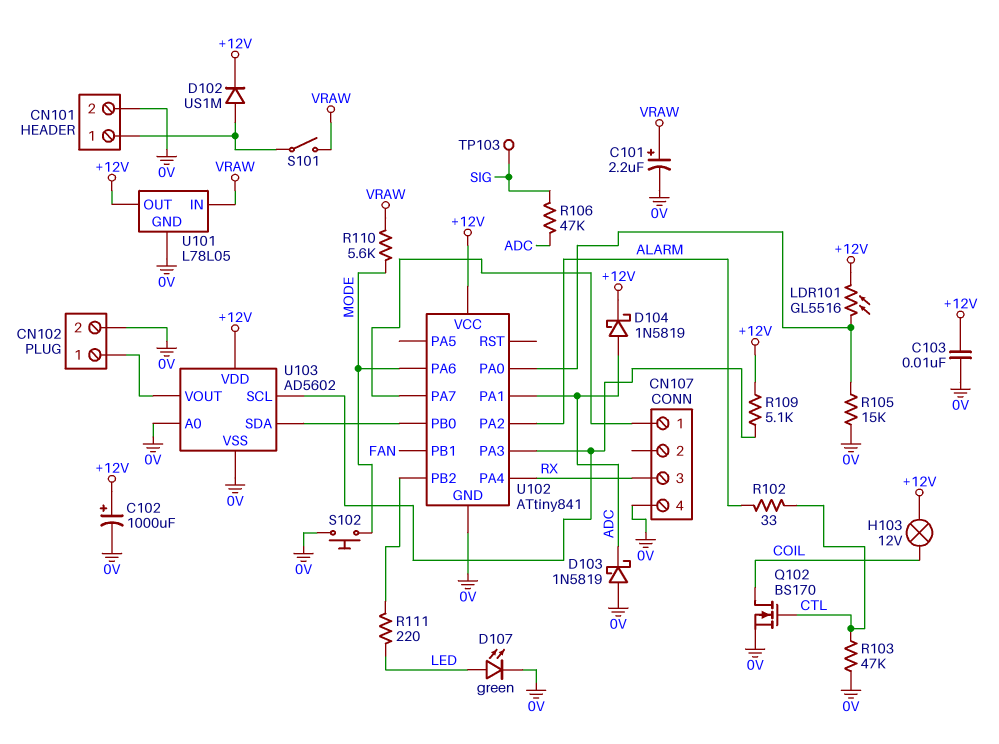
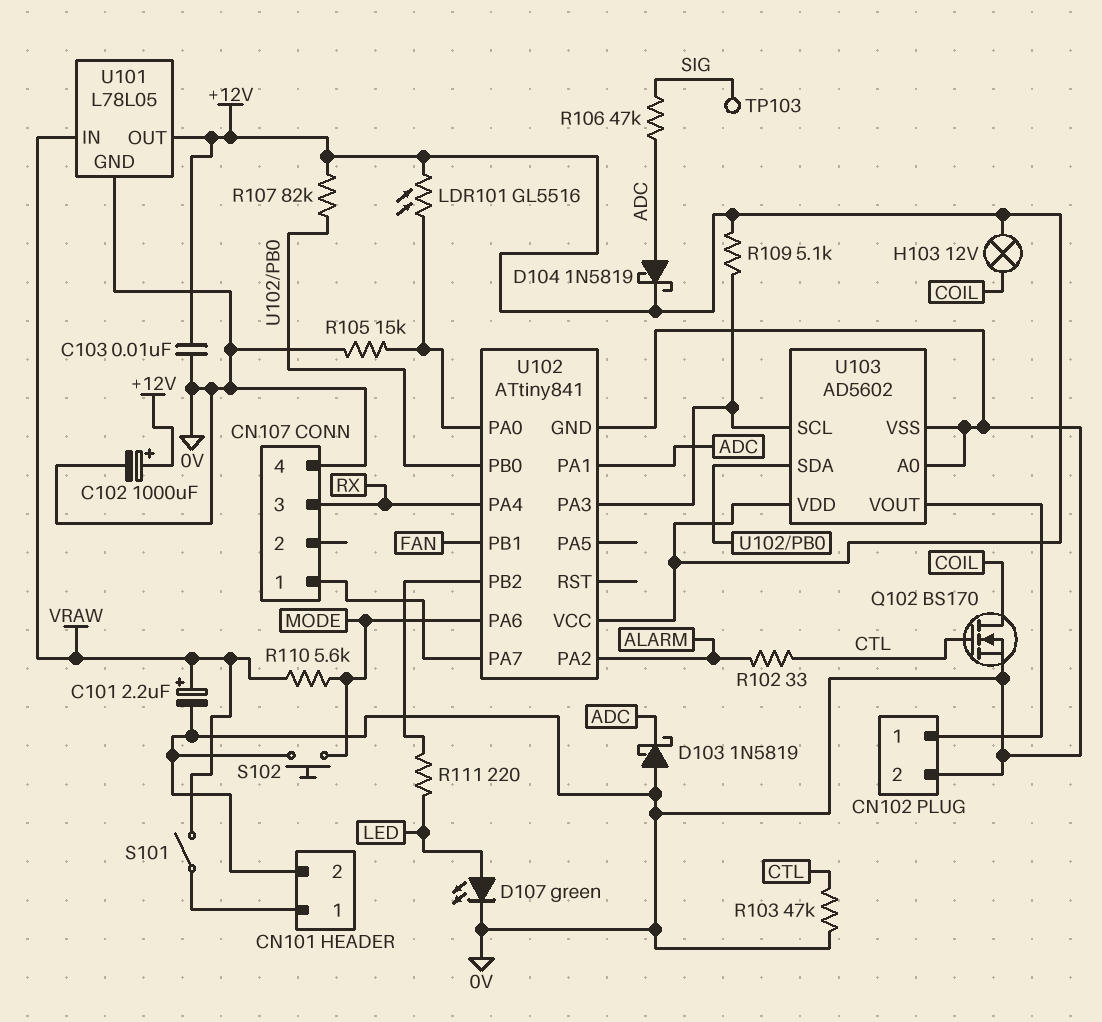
D102: diode US1M (A CN101/1, K +12V) -> none
R107: none -> 82k (+12V, U102/PB0)

